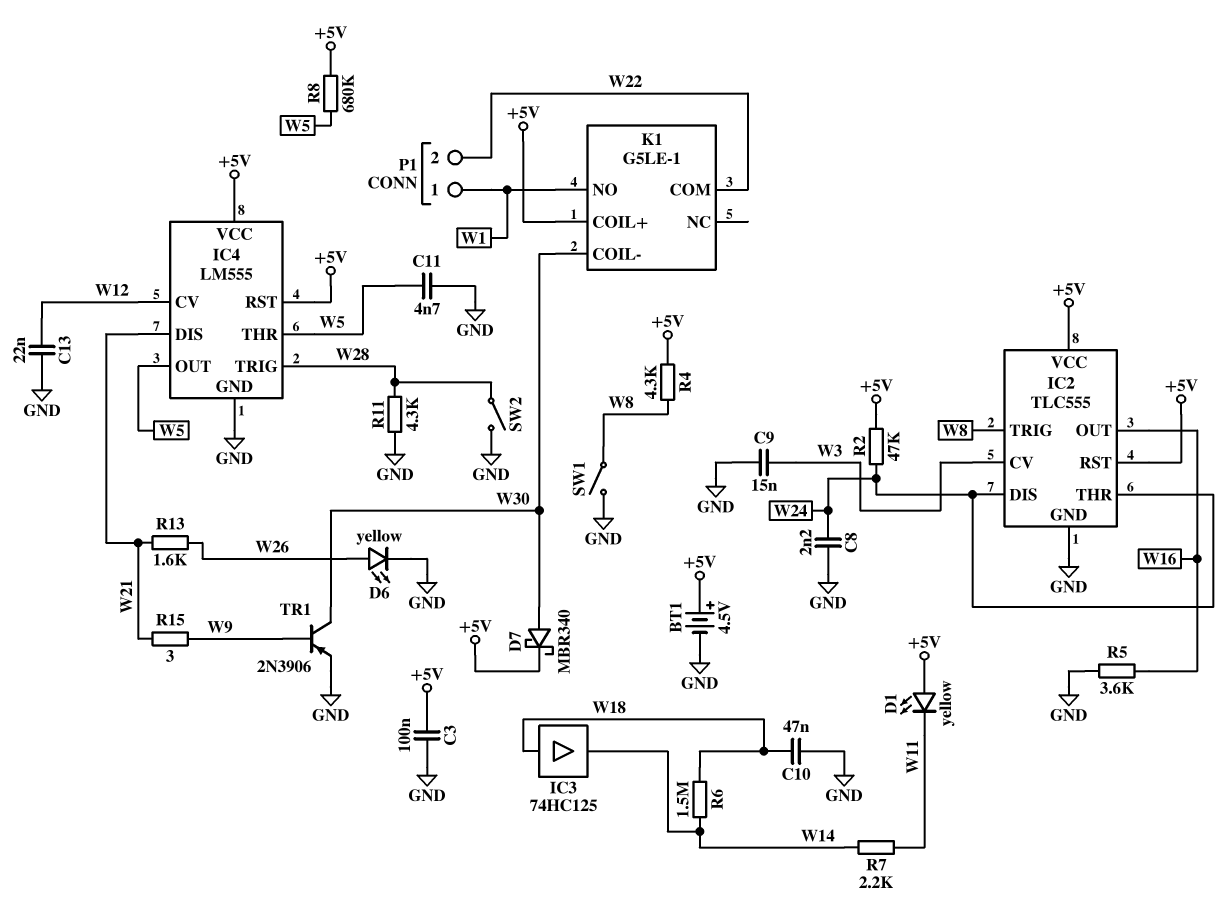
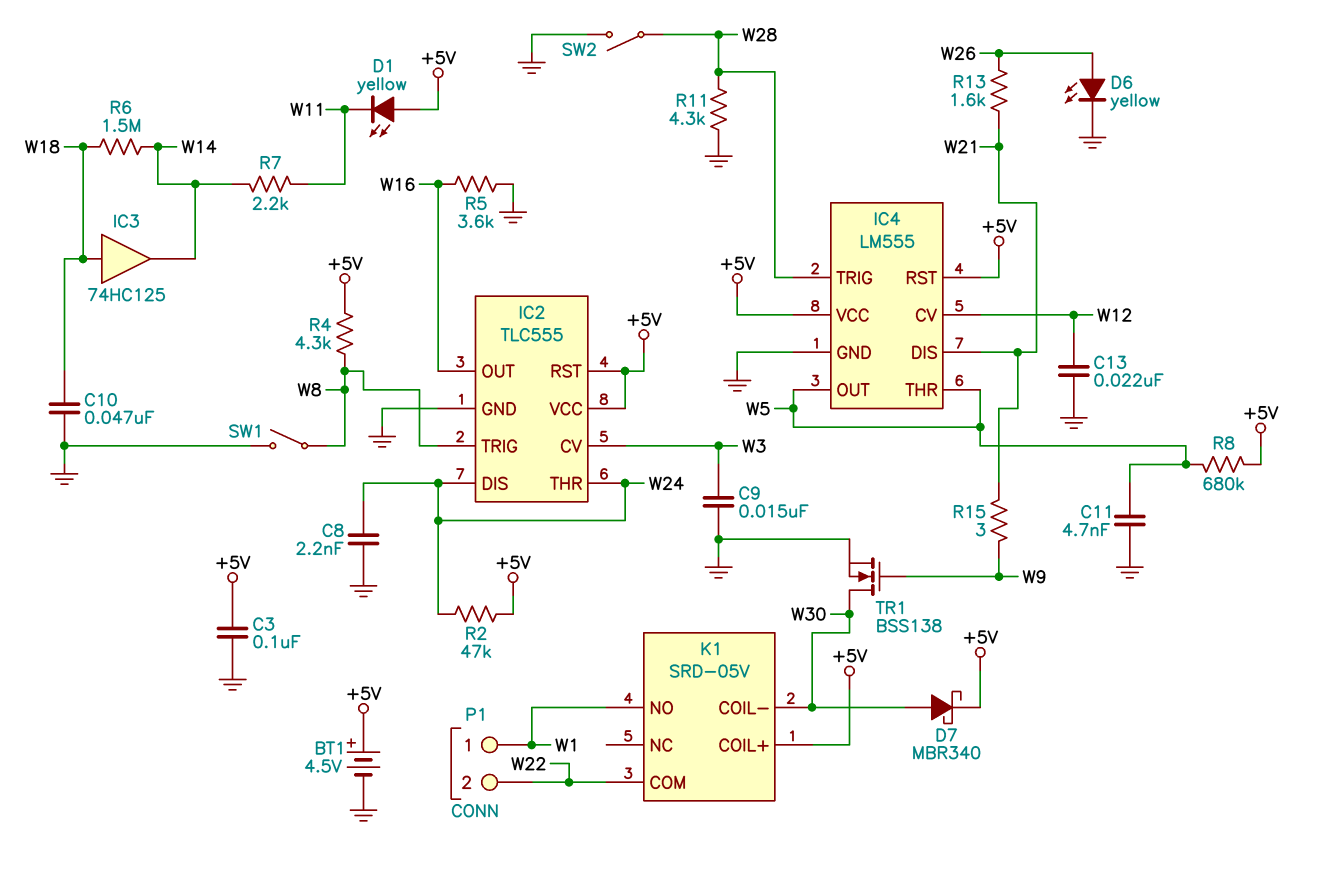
K1: G5LE-1 -> SRD-05V
TR1: PNP 2N3906 (B W9, C W30, E GND) -> NMOS BSS138 (G W9, D W30, S GND)

